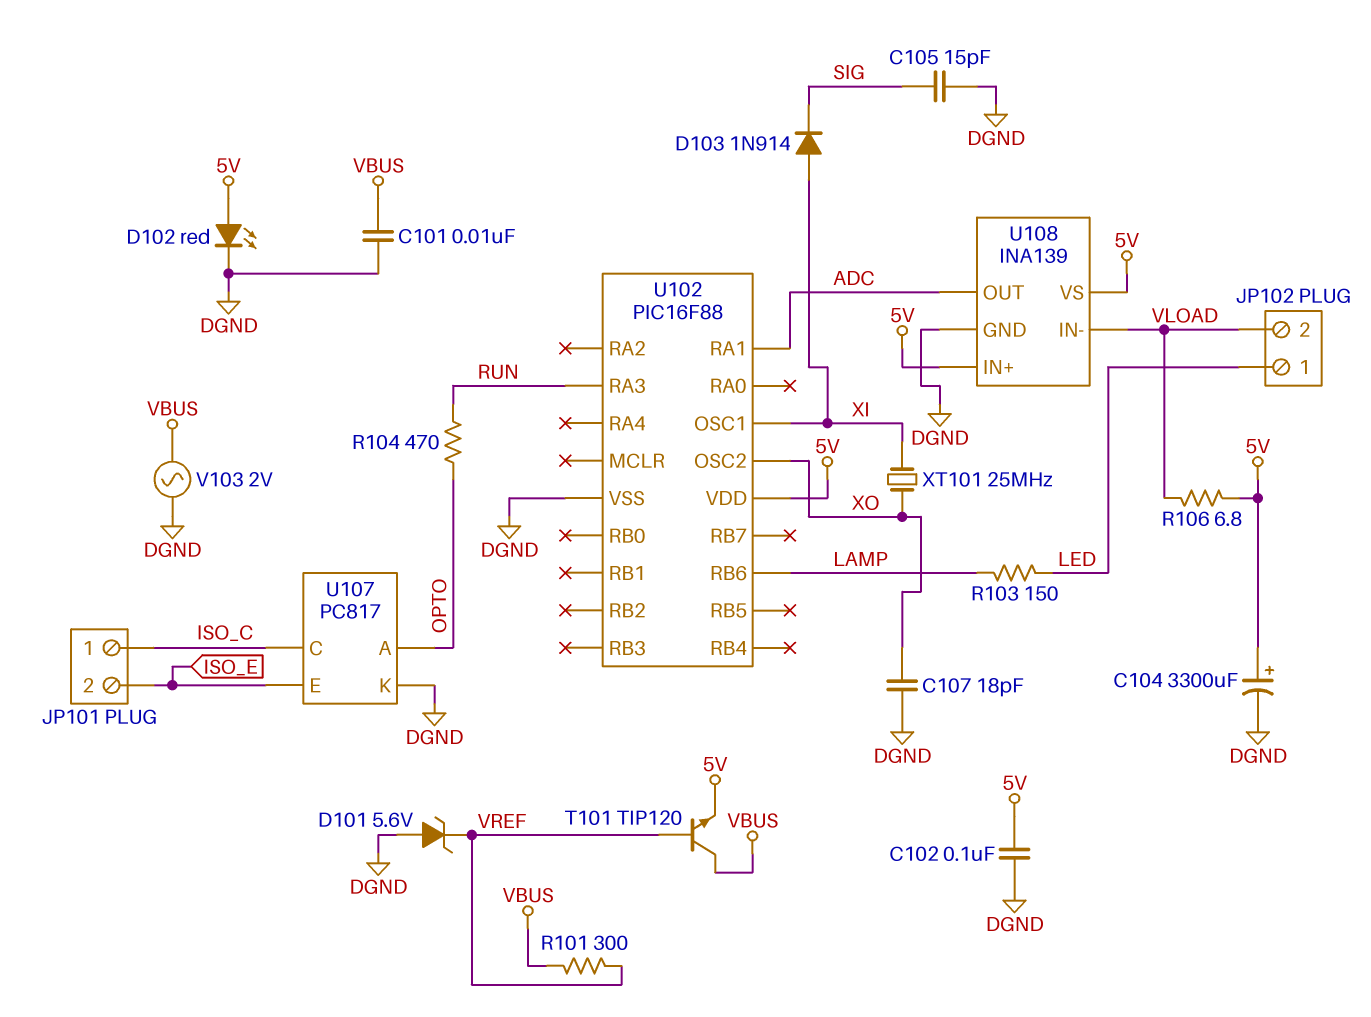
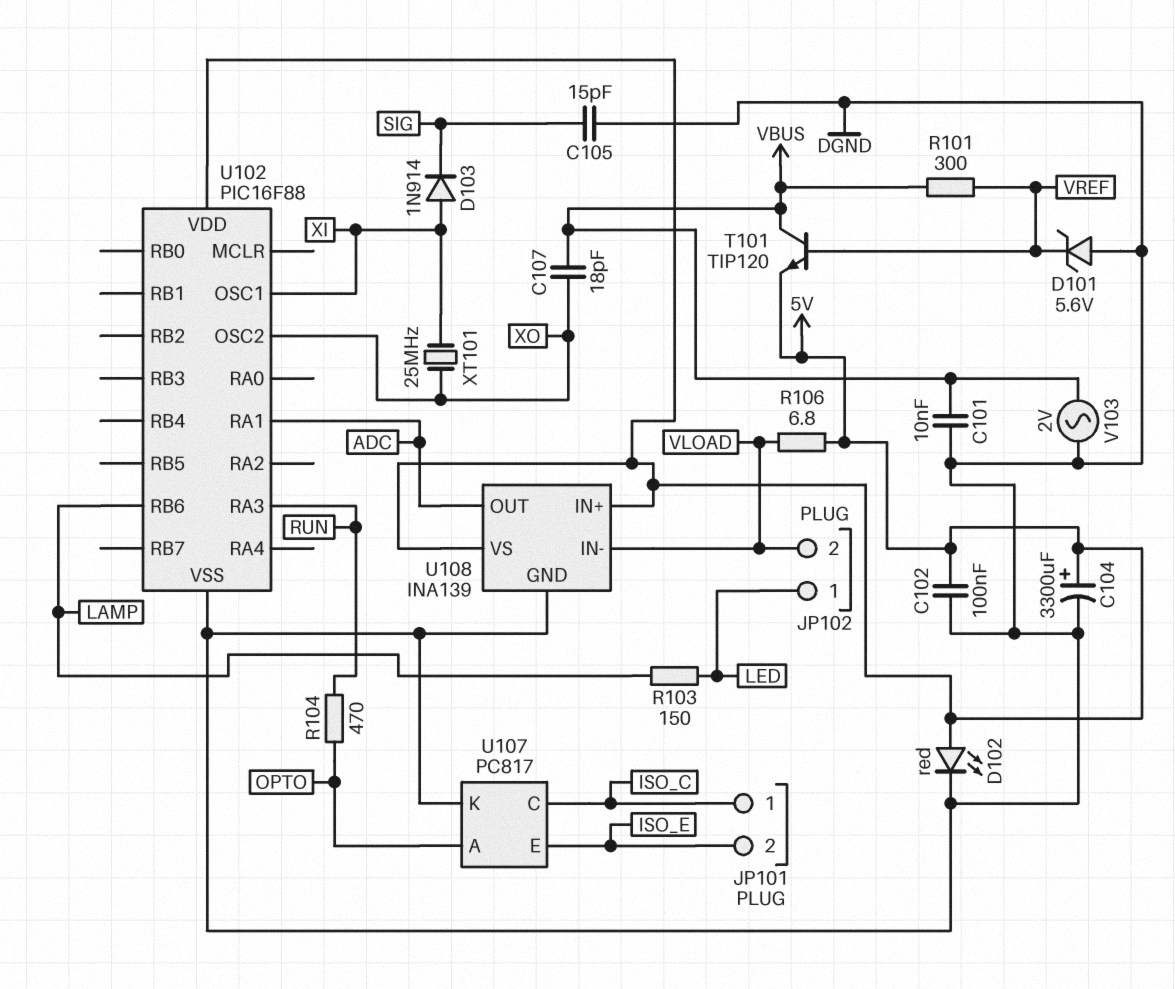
C107: 18pF (DGND, XO) -> 18pF (VBUS, XO)

